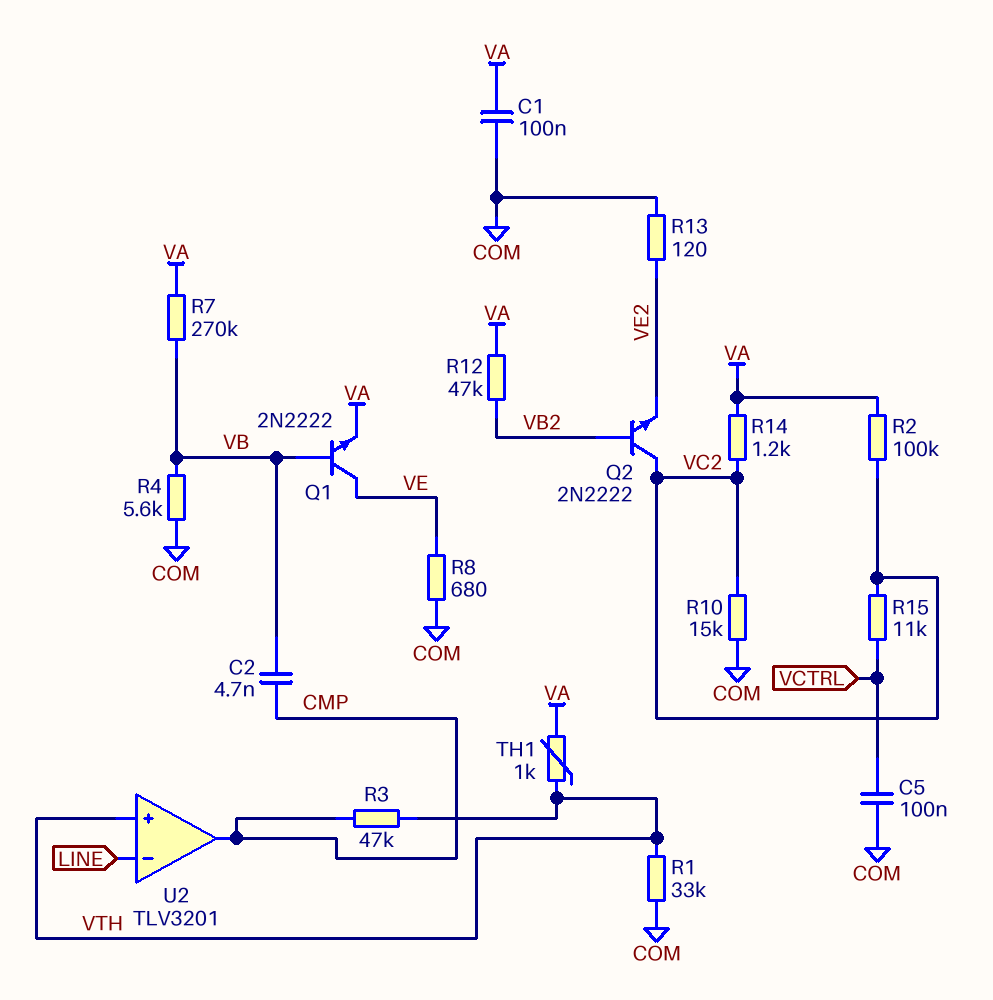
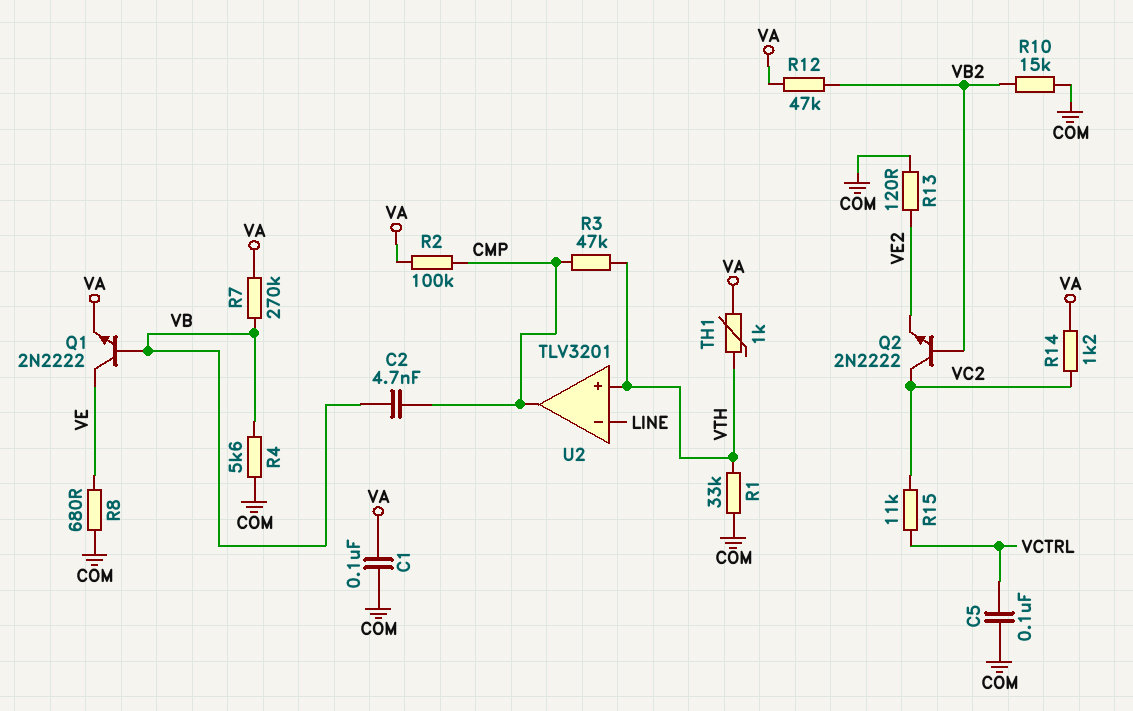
R2: 100k (VA, VC2) -> 100k (CMP, VA)
R10: 15k (COM, VC2) -> 15k (COM, VB2)

